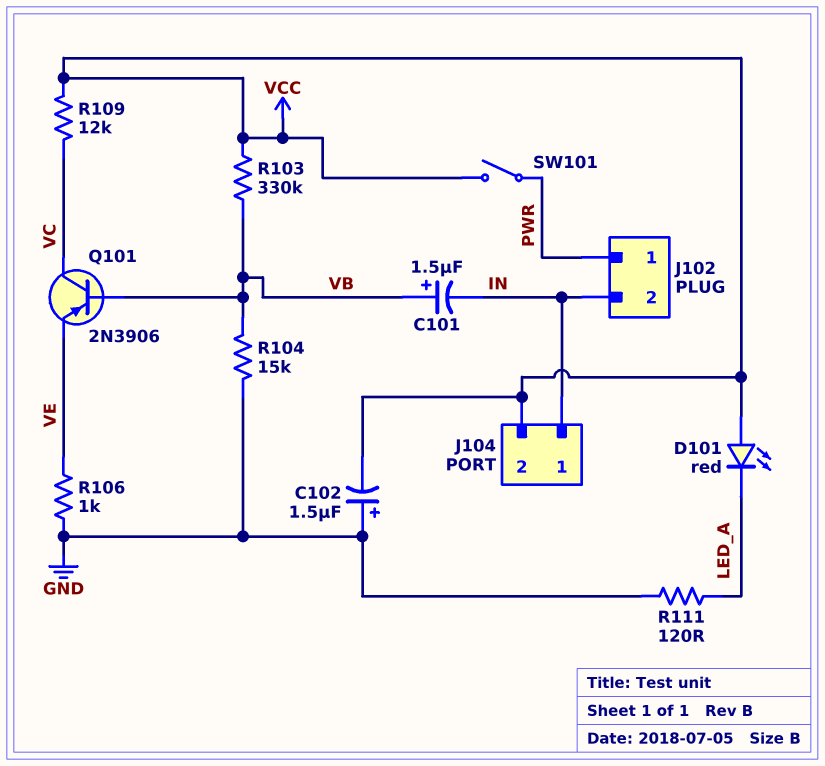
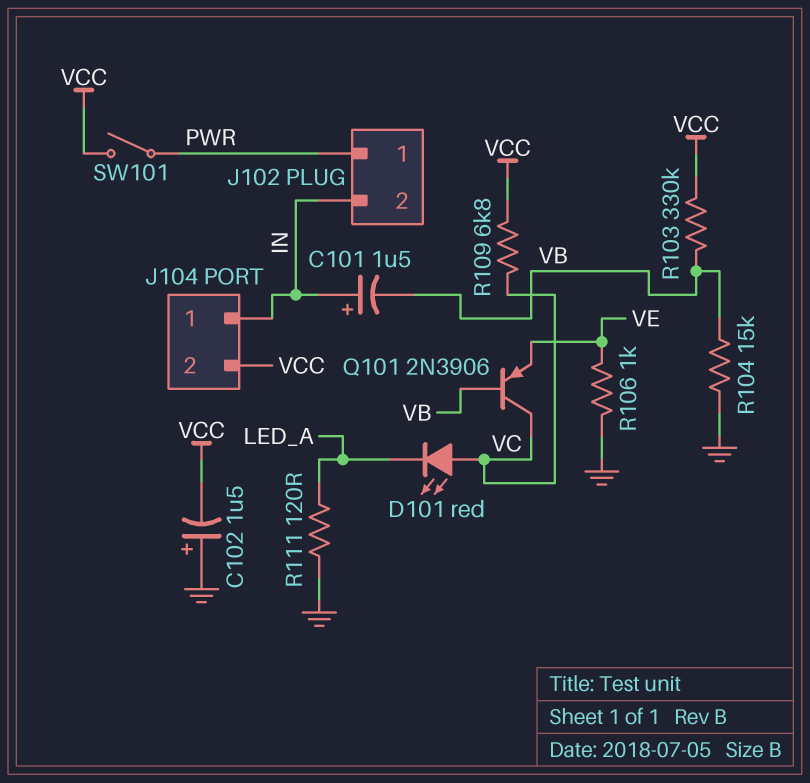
C101: 1.5uF (plus VB, minus IN) -> 1.5uF (plus IN, minus VB)
D101: LED red (A VCC, K LED_A) -> LED red (A VC, K LED_A)
R109: 12k (VC, VCC) -> 6.8k (VC, VCC)

